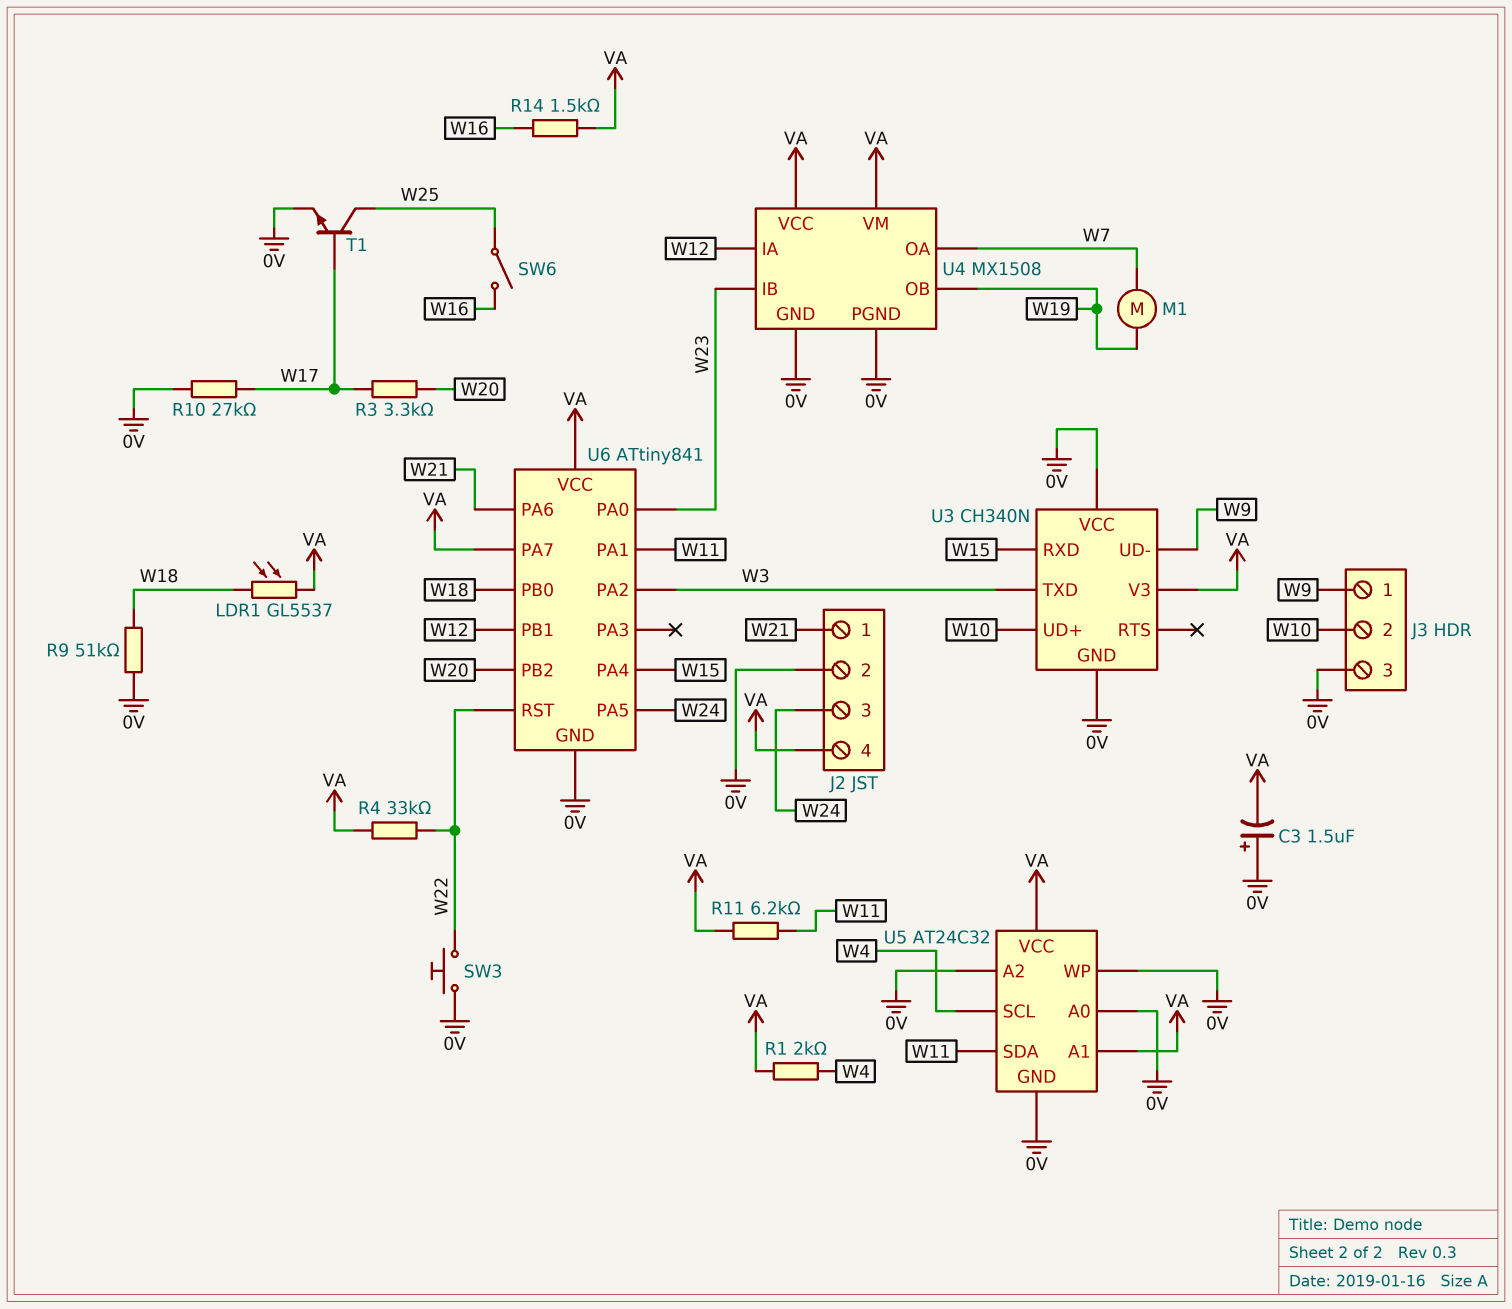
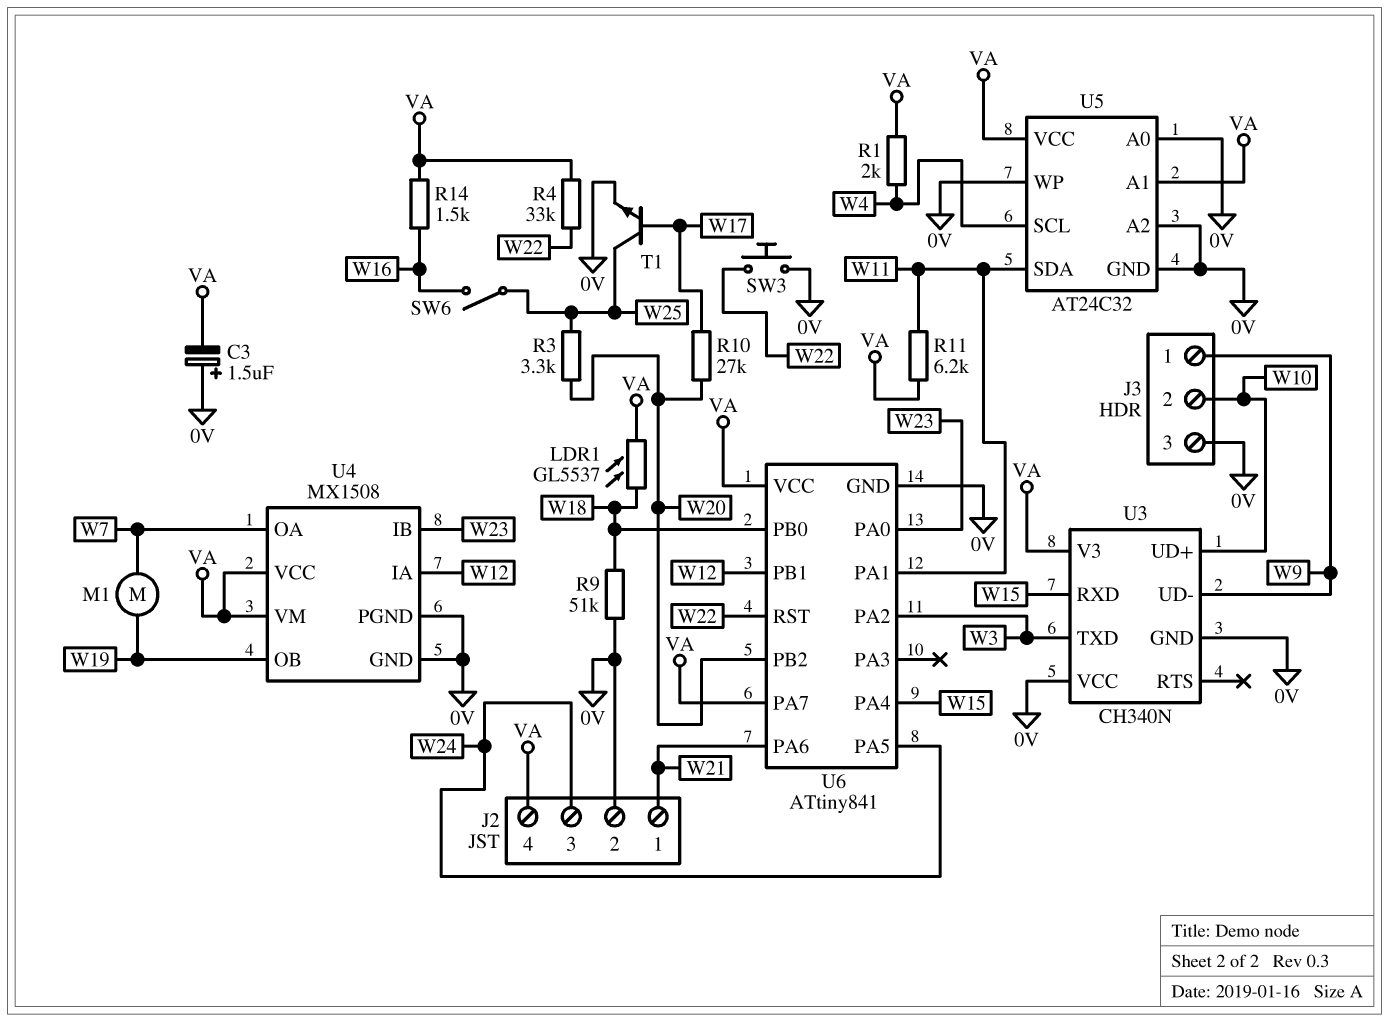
R3: 3.3k (W17, W20) -> 3.3k (W20, W25)
R10: 27k (0V, W17) -> 27k (W17, W20)

